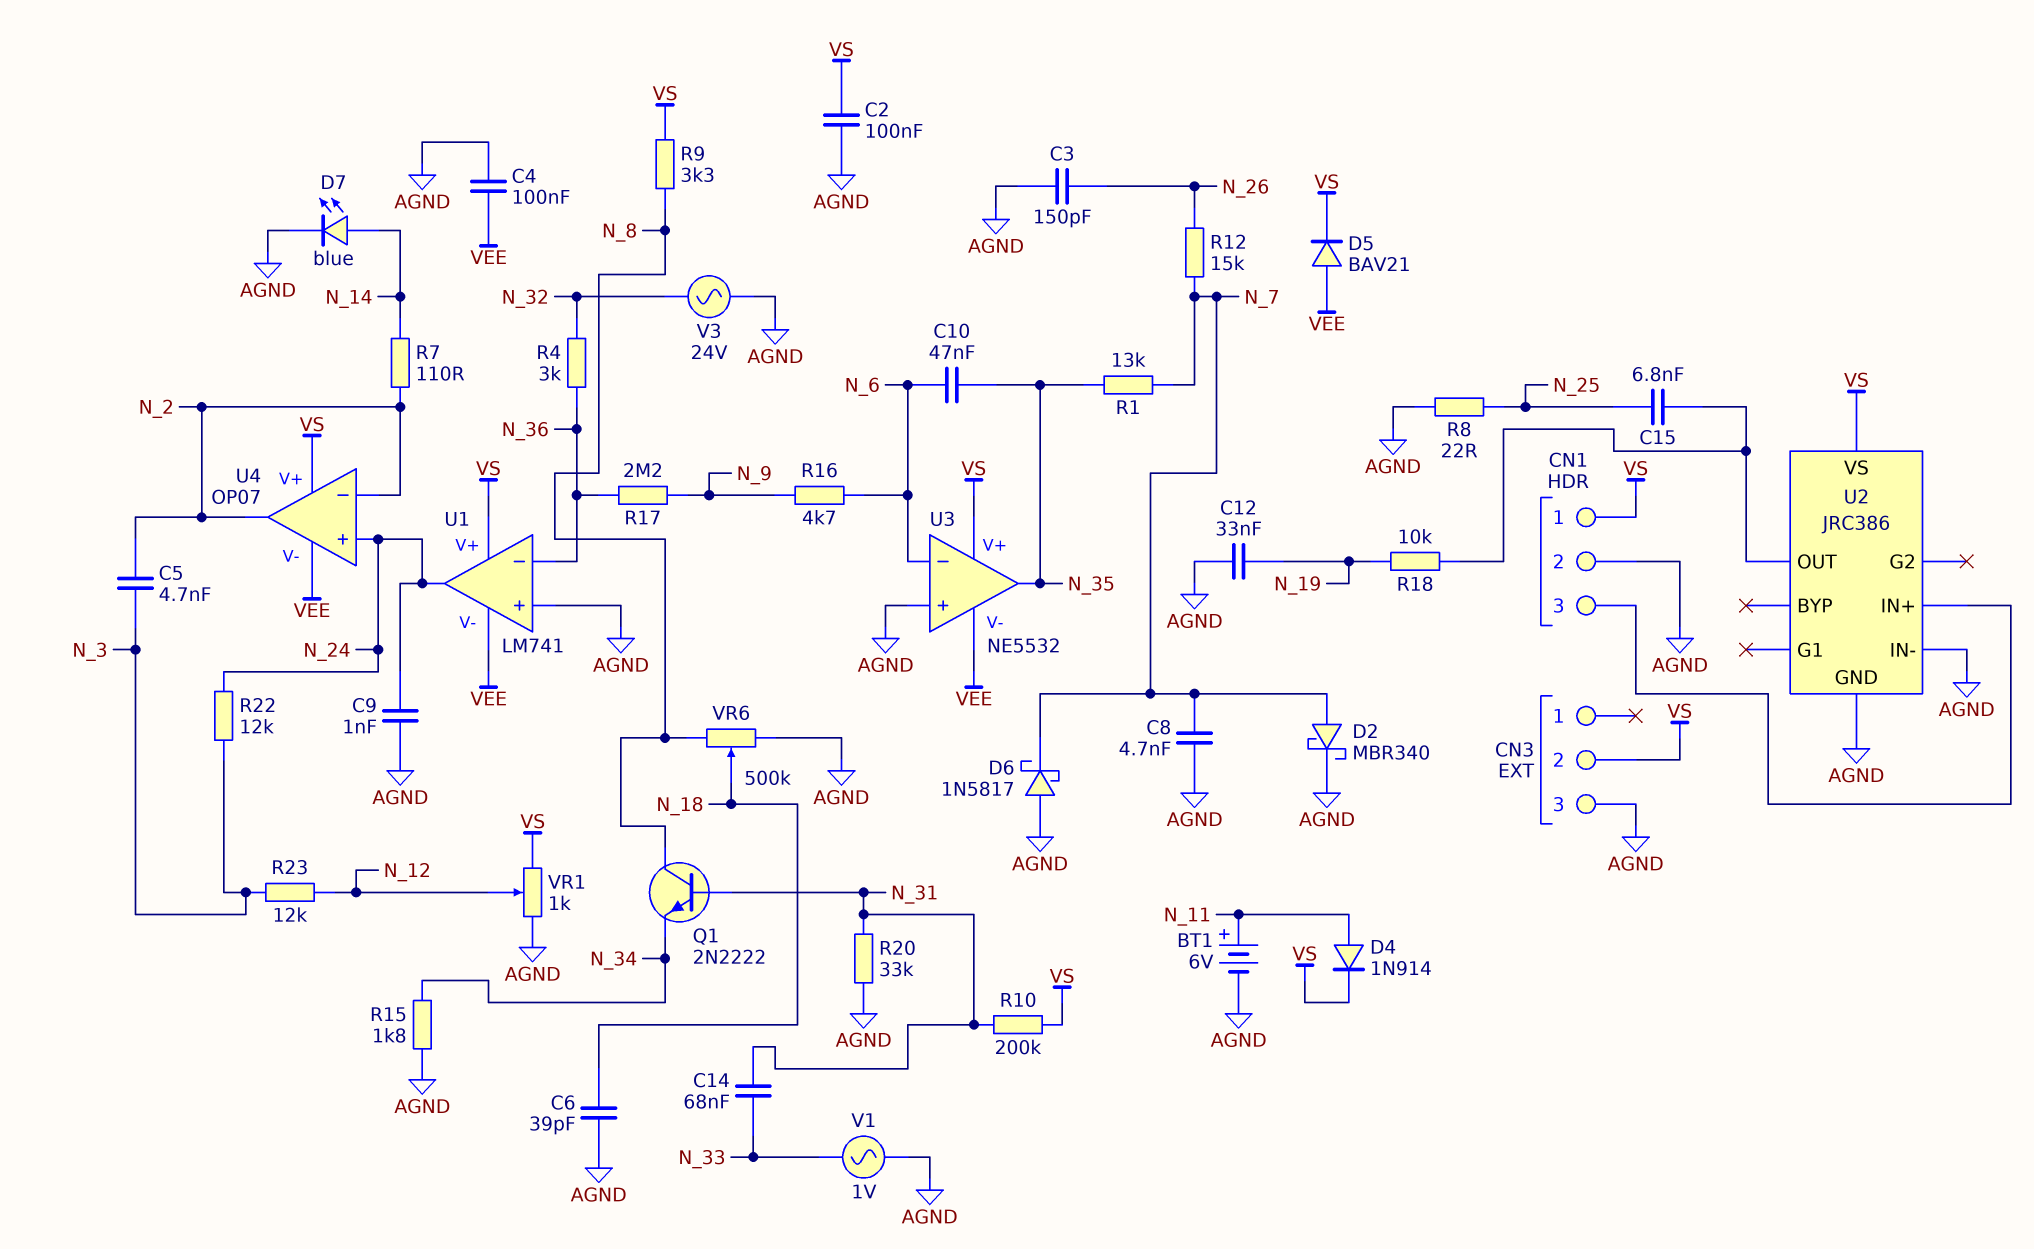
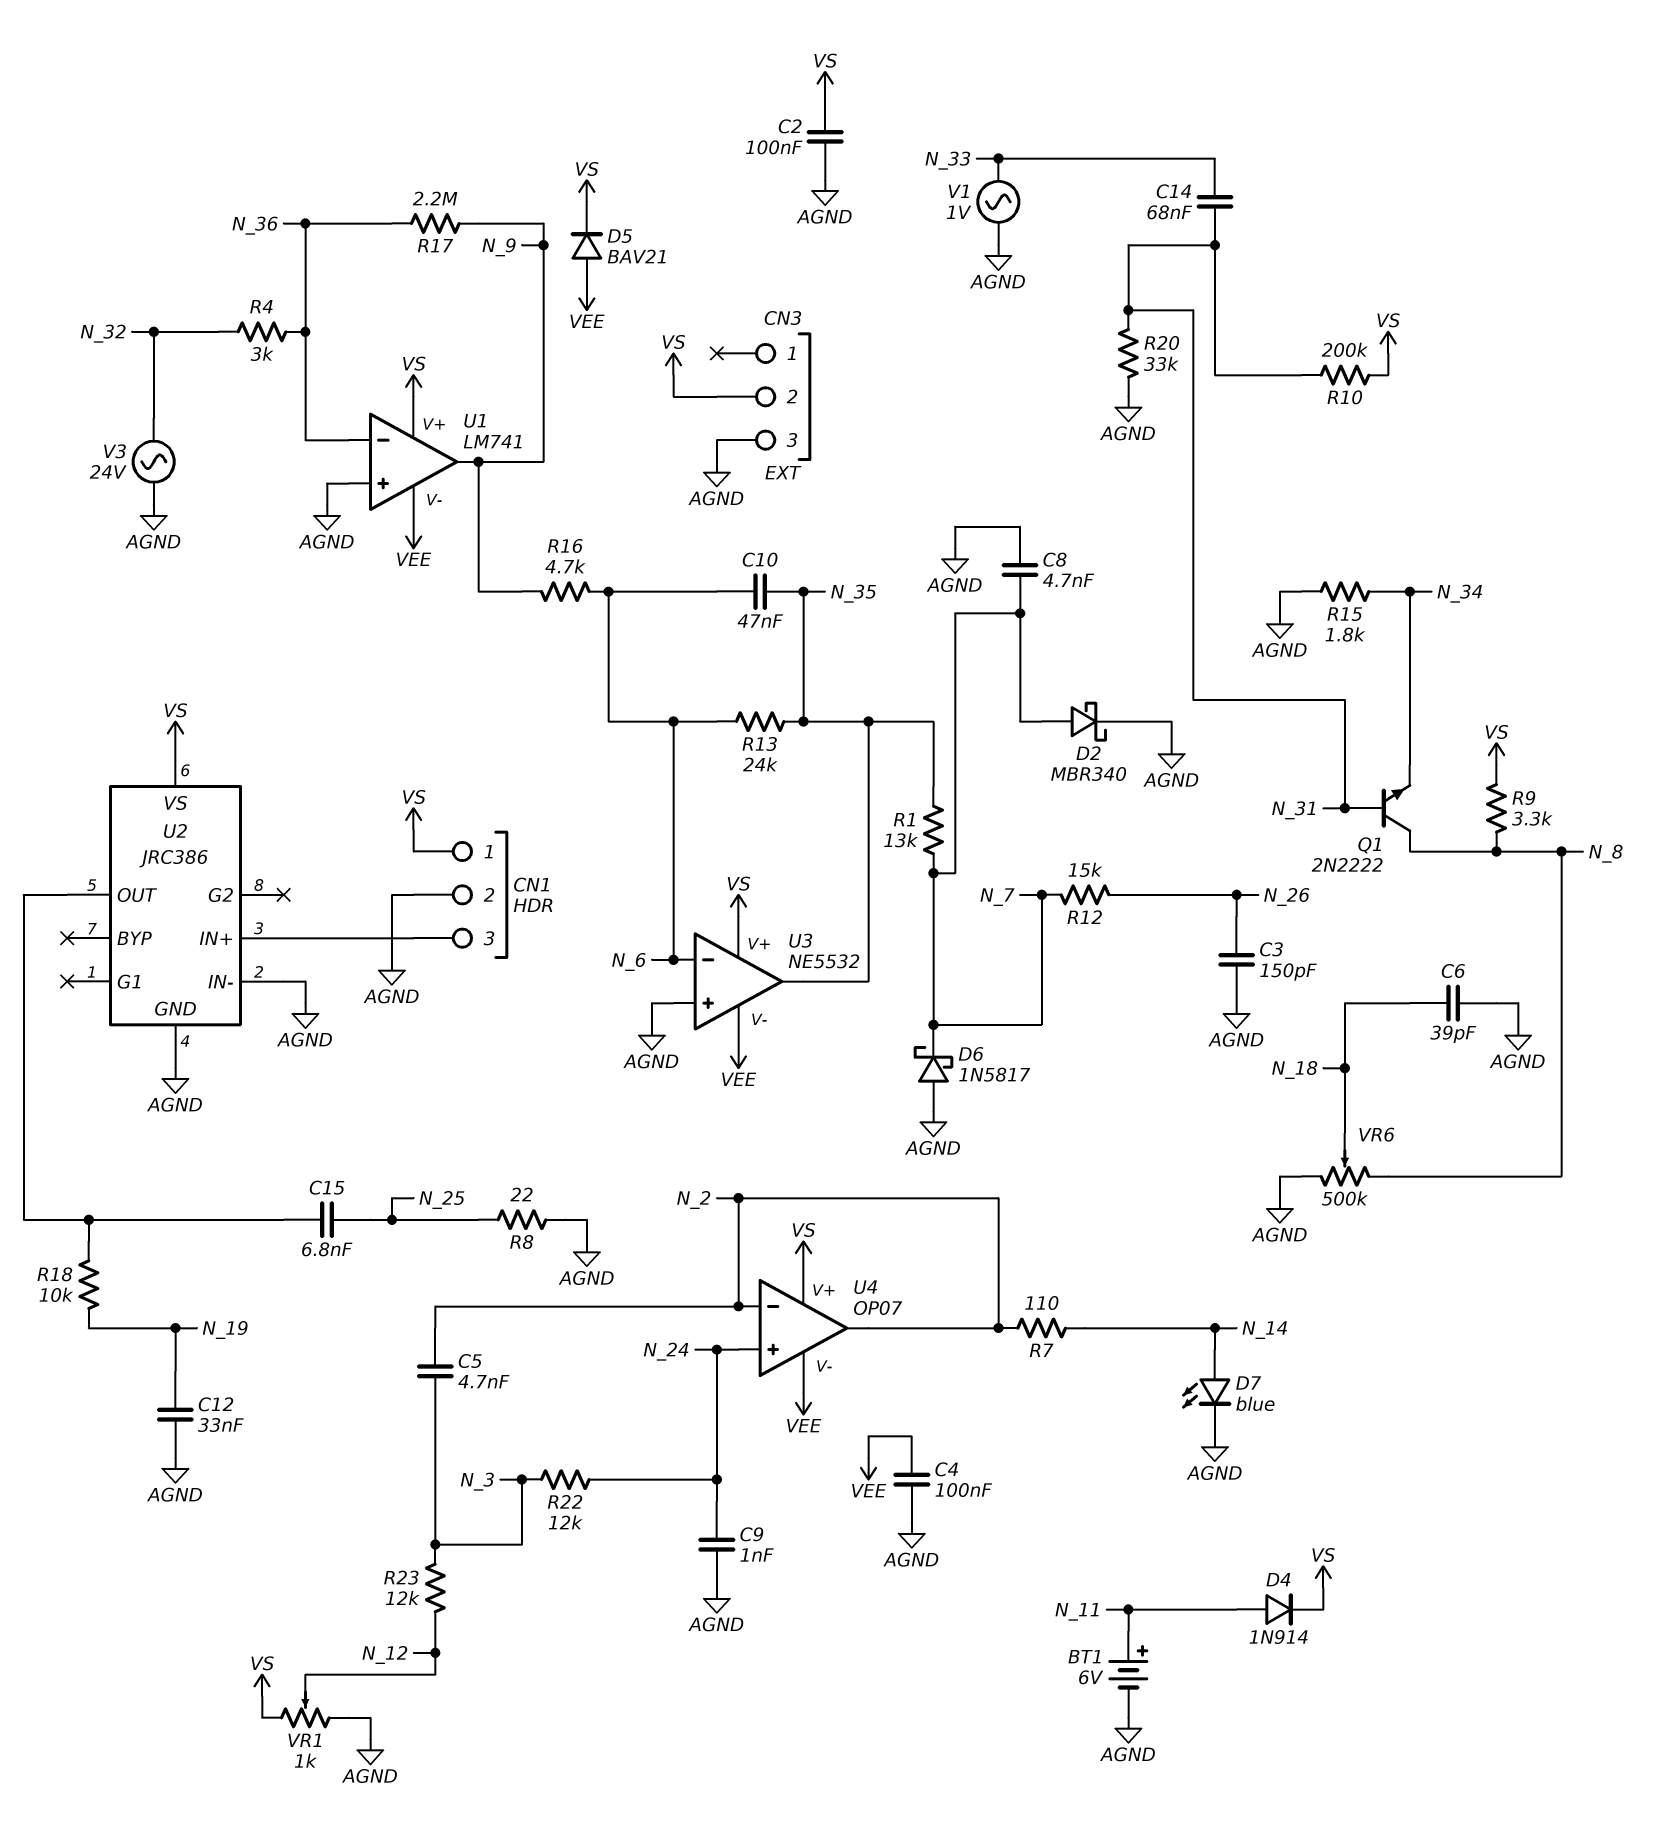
R13: none -> 24k (N_6, N_35)
U1 pin out: N_24 -> N_9

